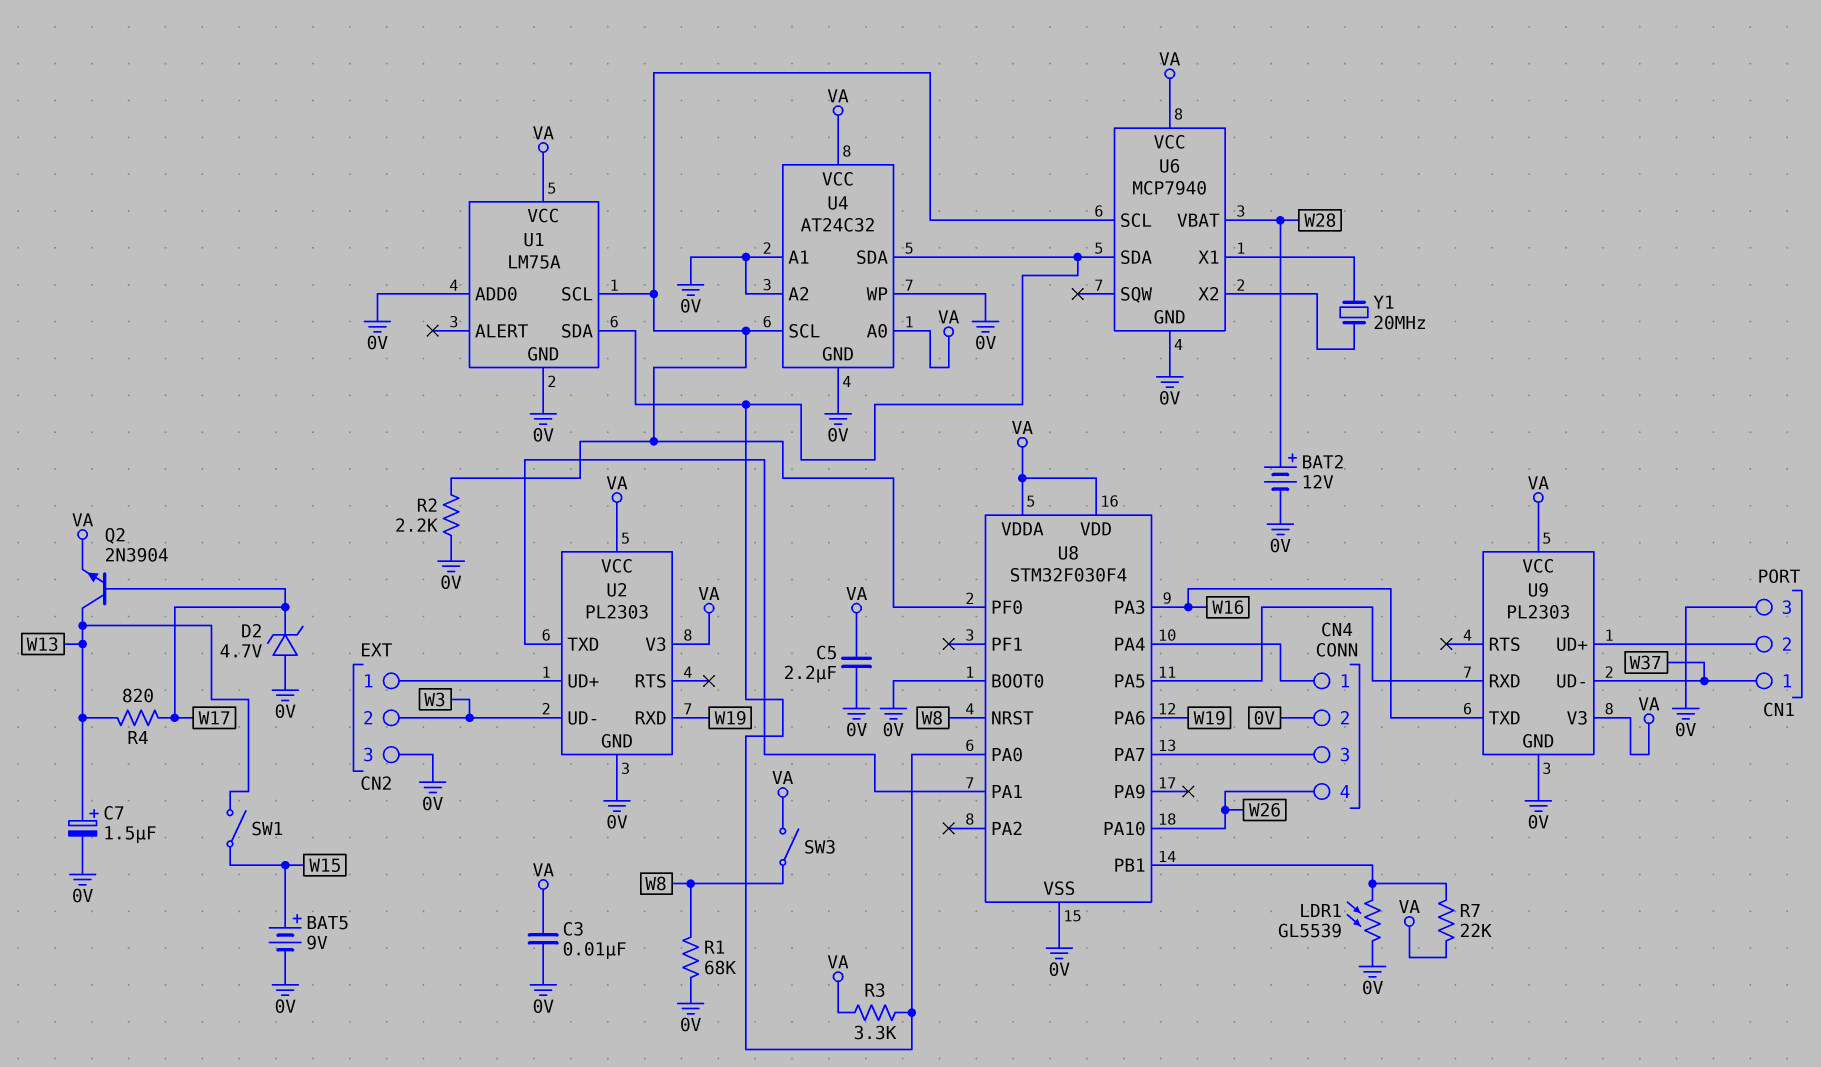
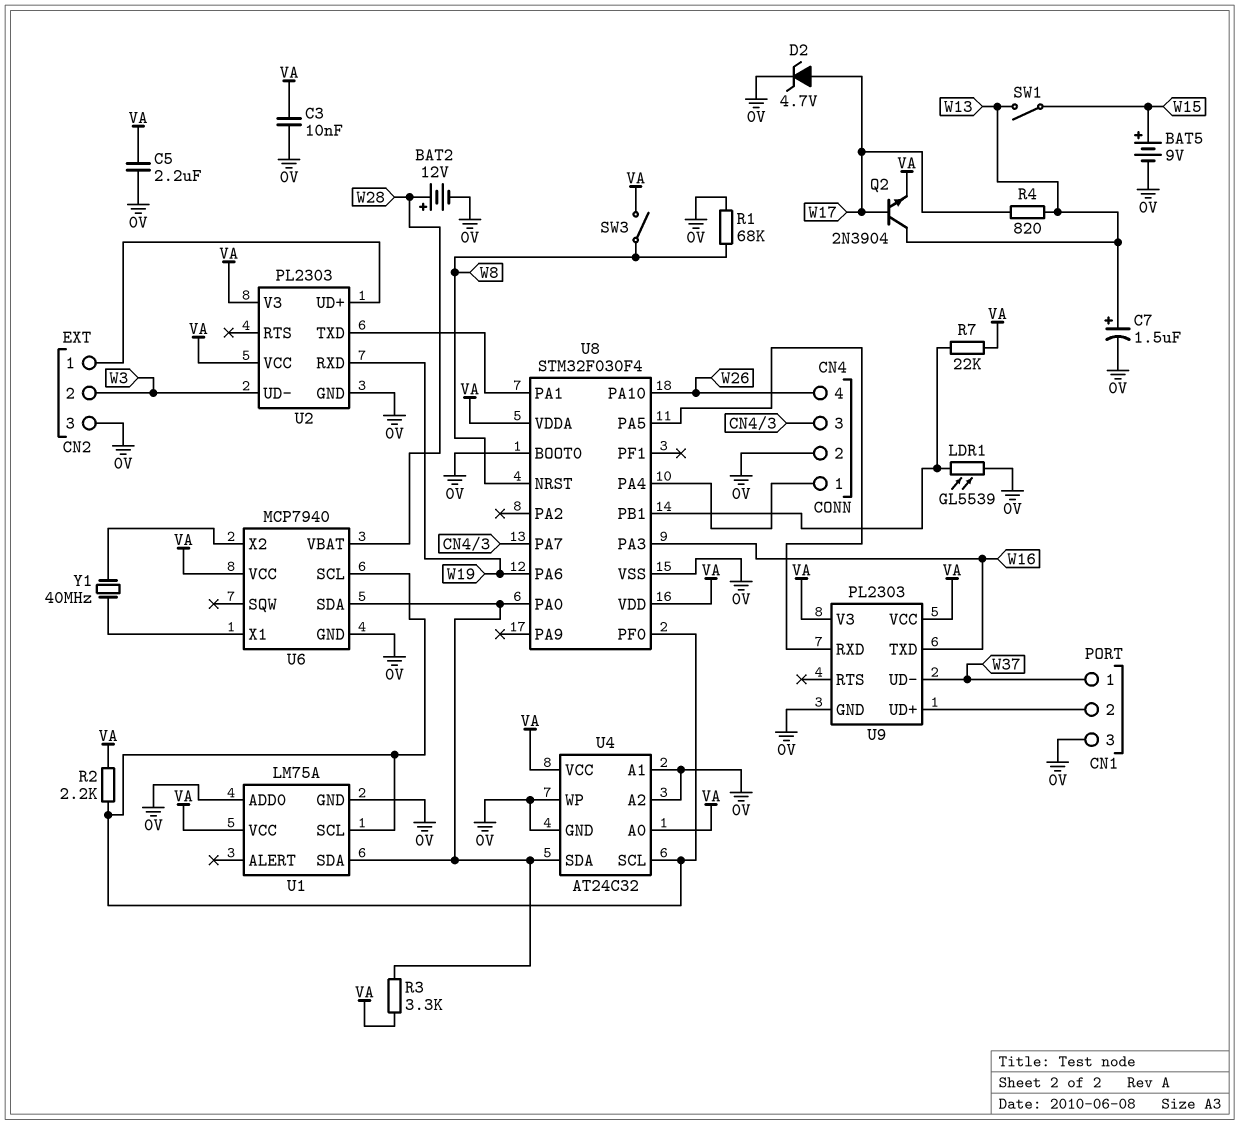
D2: zener 4.7V (A 0V, K W17) -> zener 4.7V (A W17, K 0V)
R2: 2.2k (0V, U1/SCL) -> 2.2k (U1/SCL, VA)
Y1: 20MHz (U6/X1, U6/X2) -> 40MHz (U6/X1, U6/X2)

